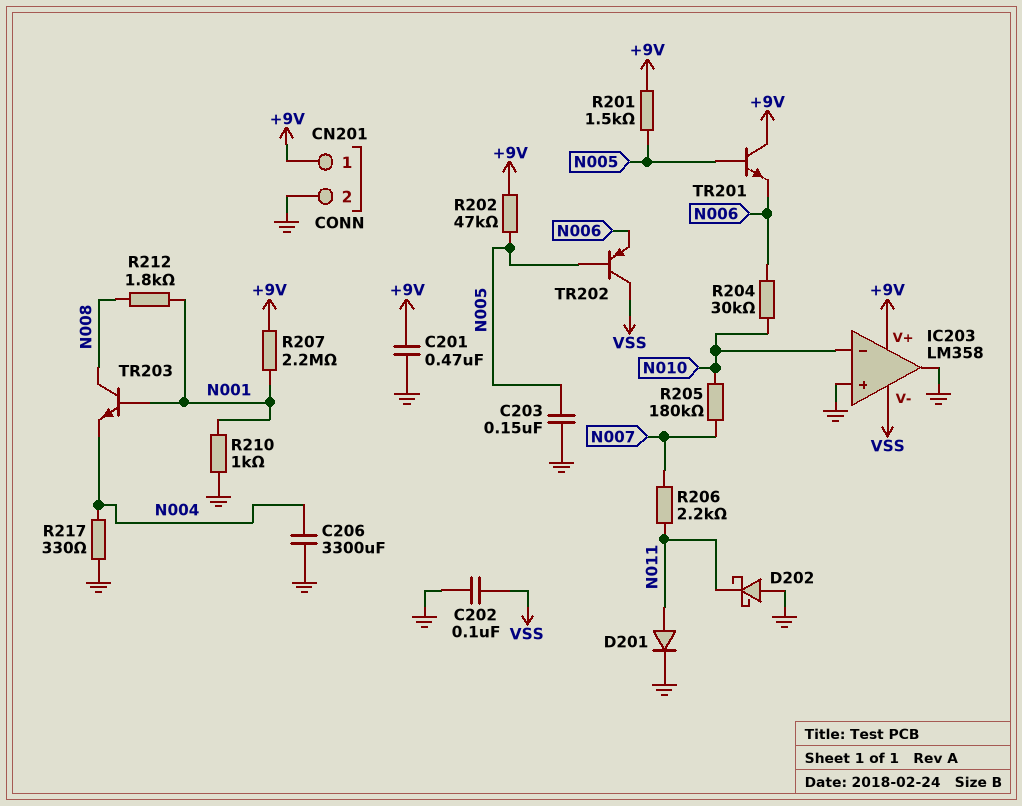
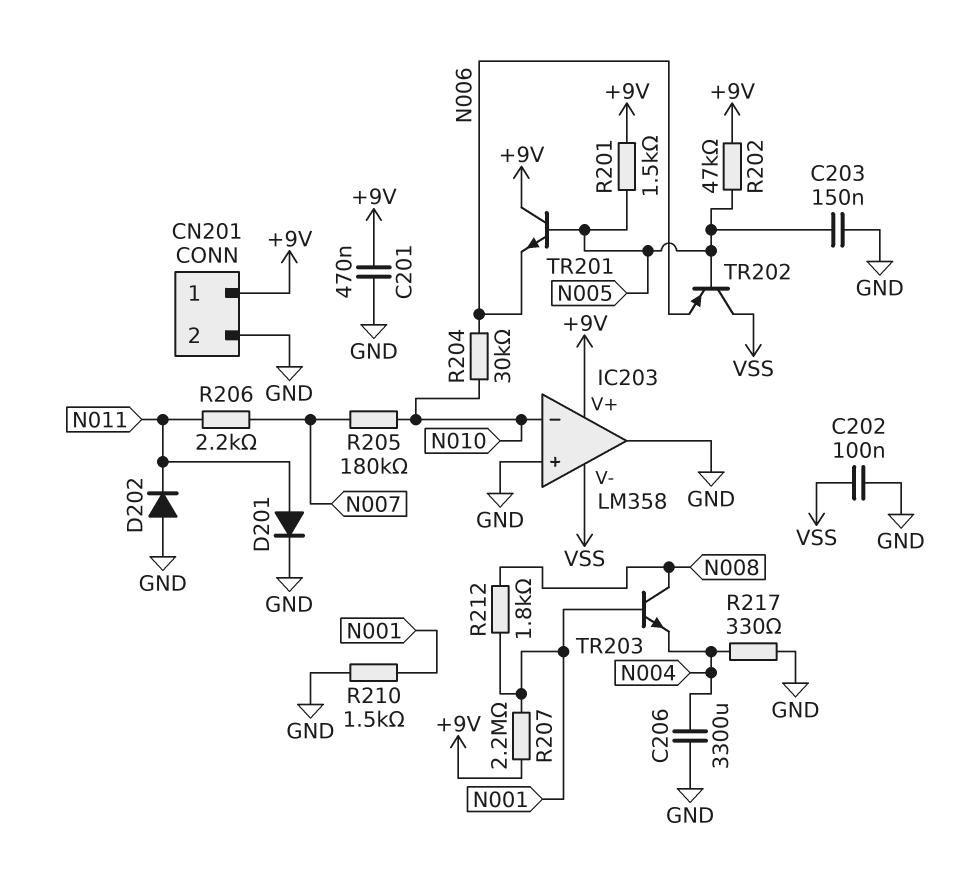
D202: schottky (A GND, K N011) -> diode (A GND, K N011)
R210: 1k (GND, N001) -> 1.5k (GND, N001)

